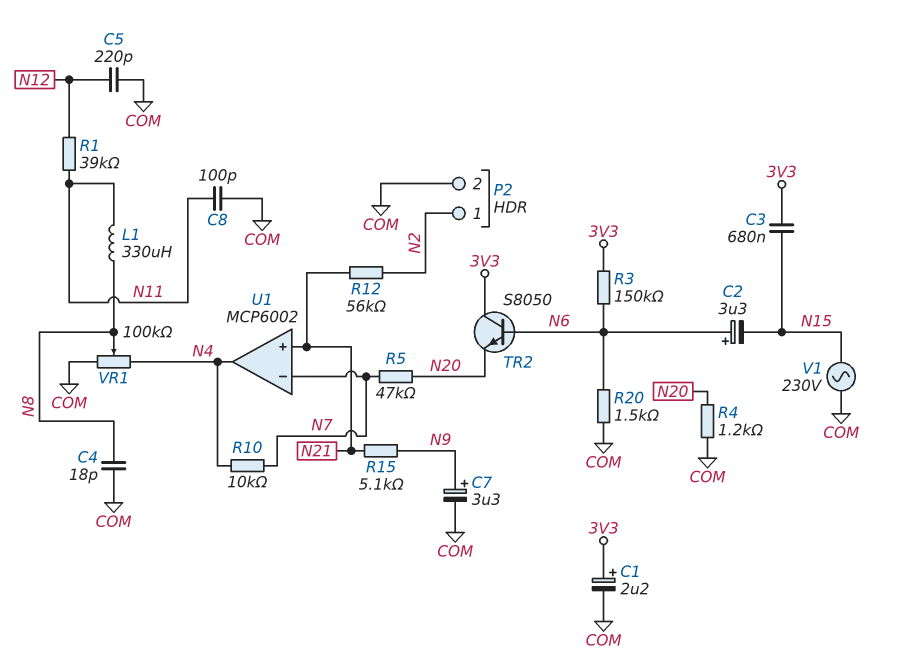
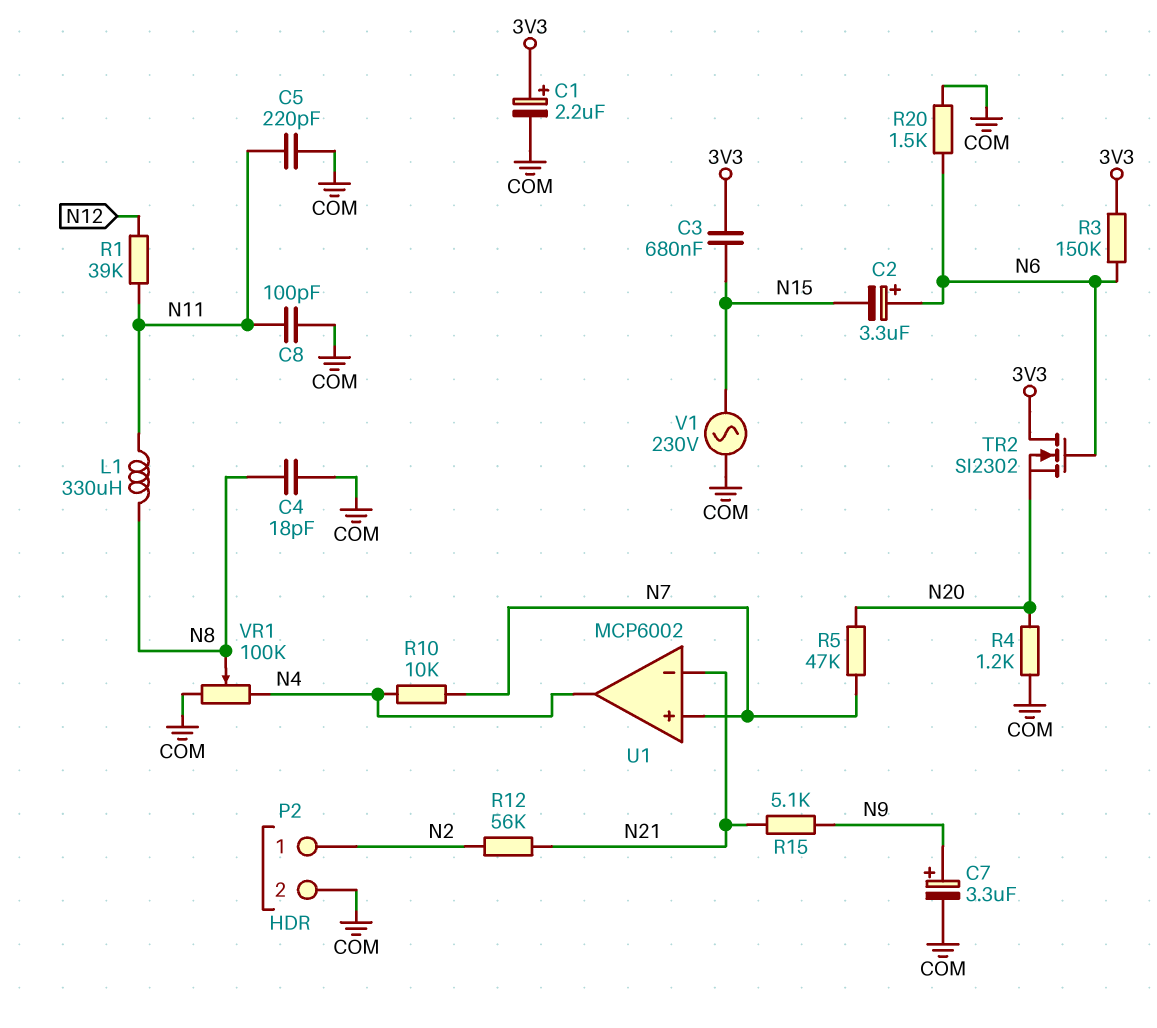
C5: 220pF (COM, N12) -> 220pF (COM, N11)
TR2: NPN S8050 (B N6, C 3V3, E N20) -> NMOS SI2302 (G N6, D 3V3, S N20)
U1 pin in+: N21 -> N7
U1 pin in-: N7 -> N21

